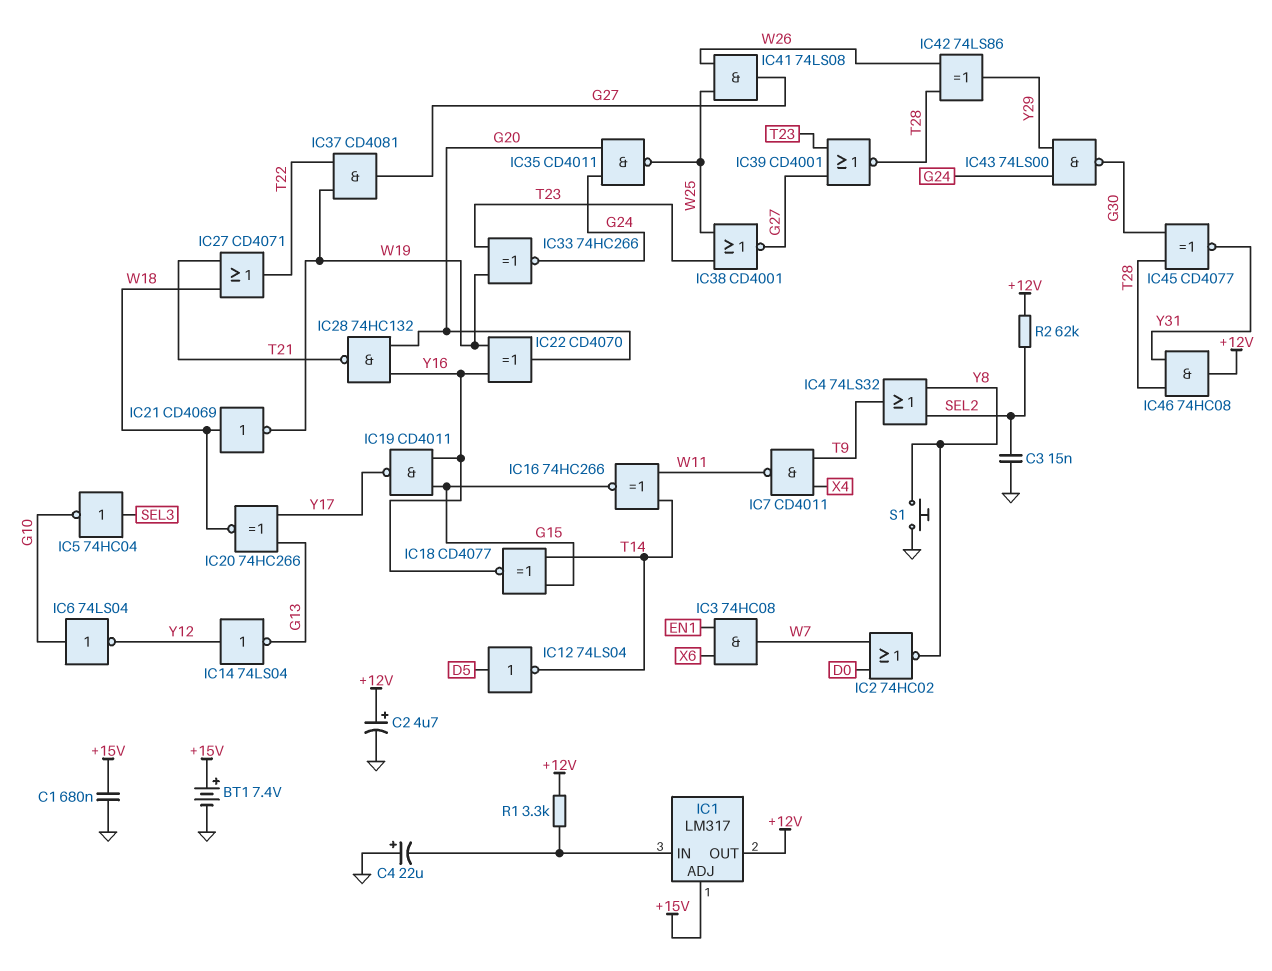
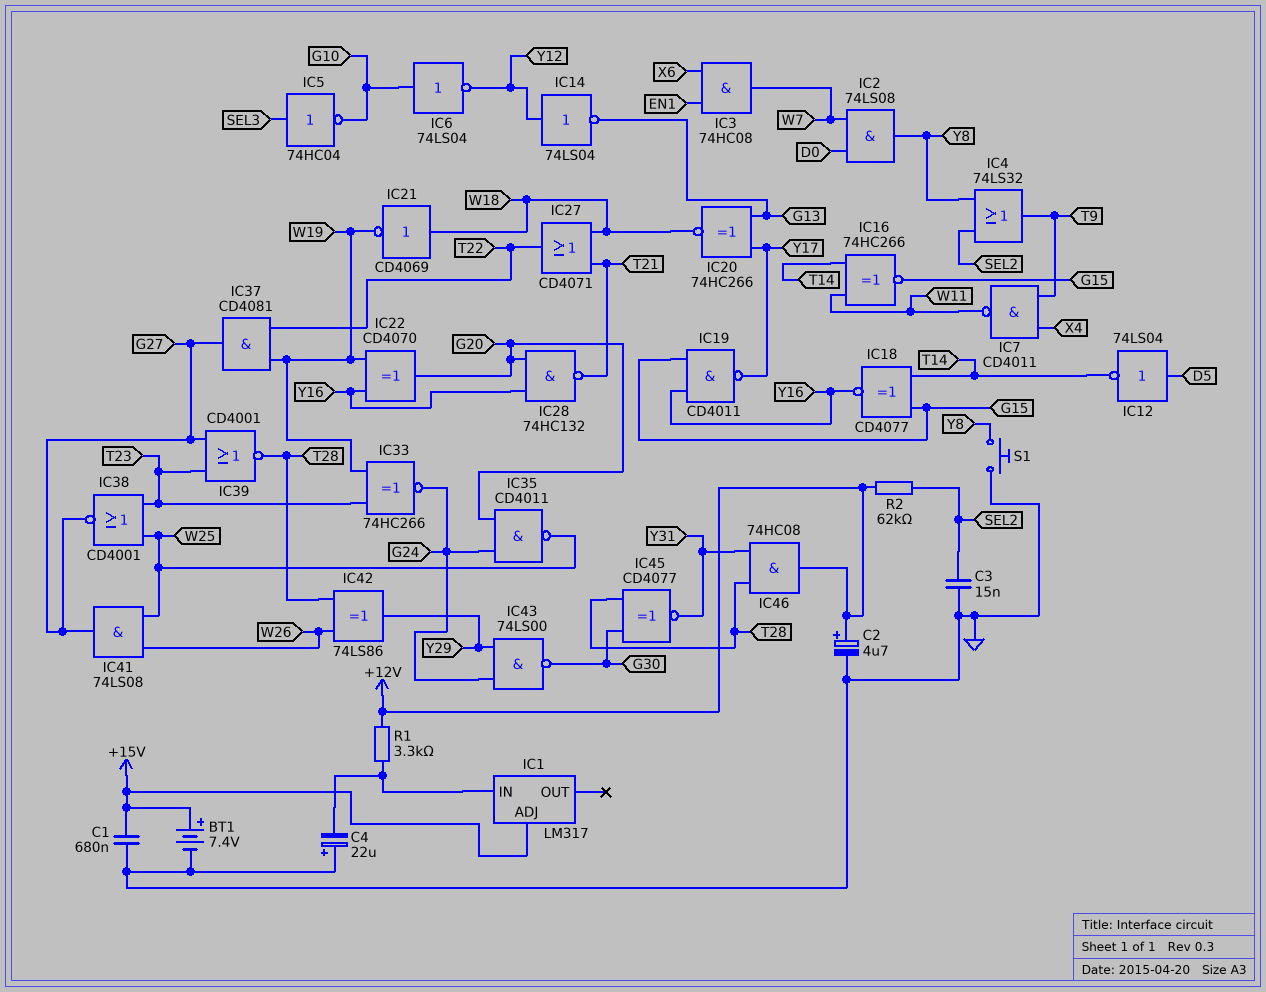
IC1 pin OUT: +12V -> none
IC2: NOR 74HC02 (in D0, in W7, out Y8) -> AND 74LS08 (in D0, in W7, out Y8)

